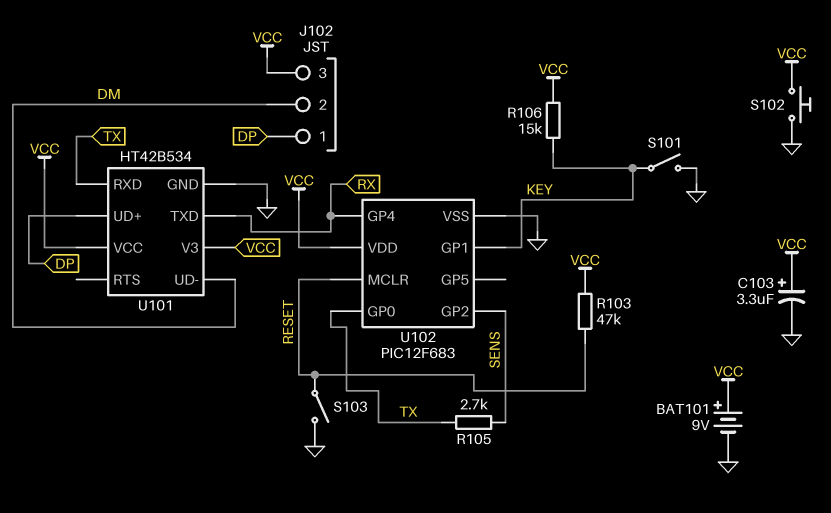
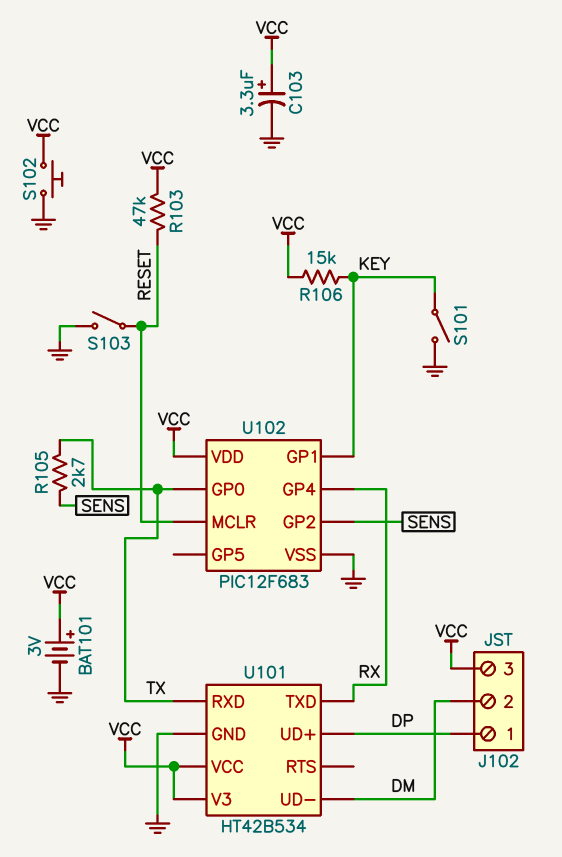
BAT101: 9V (plus VCC, minus GND) -> 3V (plus VCC, minus GND)

